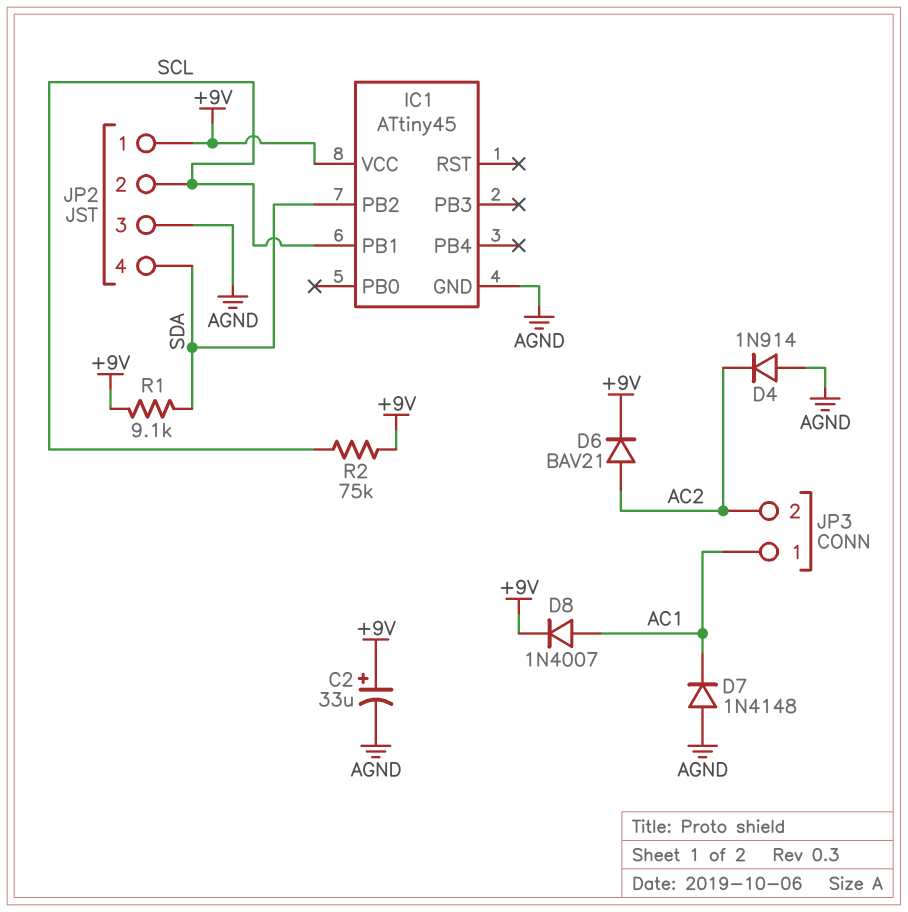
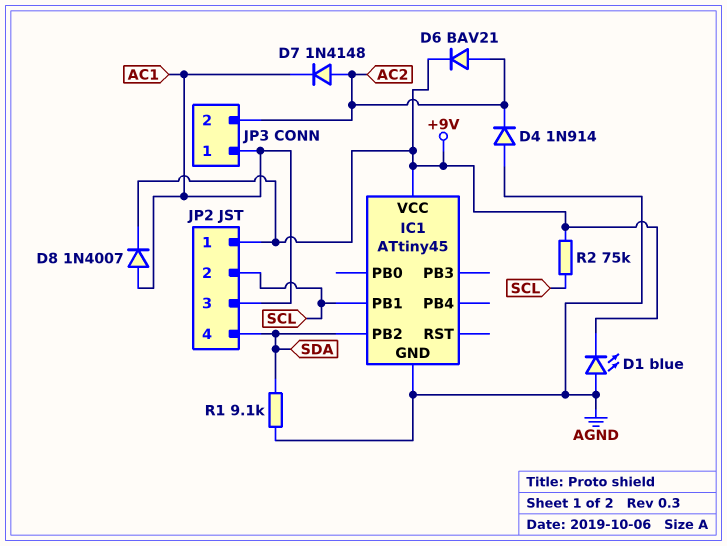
C2: 33uF (plus +9V, minus AGND) -> none
D1: none -> LED blue (A AGND, K +9V)
D7: diode 1N4148 (A AGND, K AC1) -> diode 1N4148 (A AC2, K AC1)
JP2 pin 3: AGND -> AC1
R1: 9.1k (+9V, SDA) -> 9.1k (AGND, SDA)

